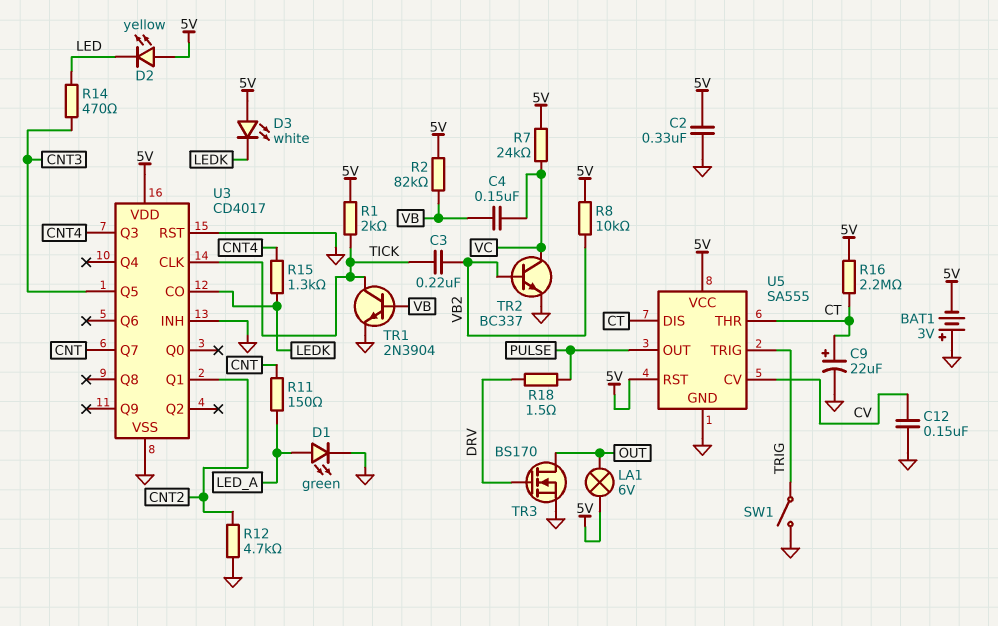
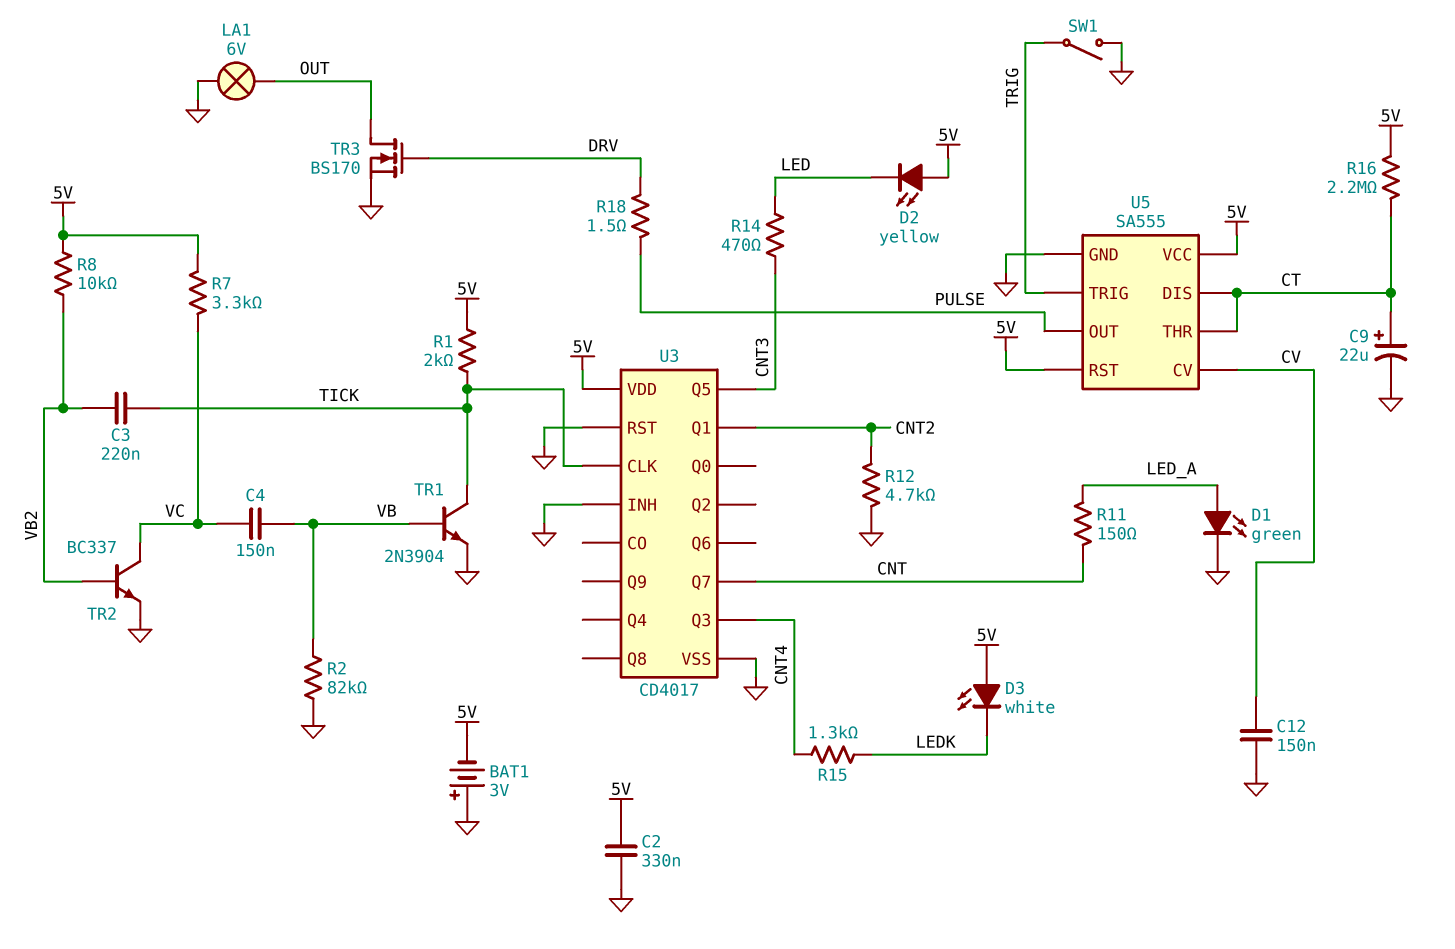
LA1: lamp 6V (5V, OUT) -> lamp 6V (GND, OUT)
R2: 82k (5V, VB) -> 82k (GND, VB)
R7: 24k (5V, VC) -> 3.3k (5V, VC)
U3 pin CO: LEDK -> none

